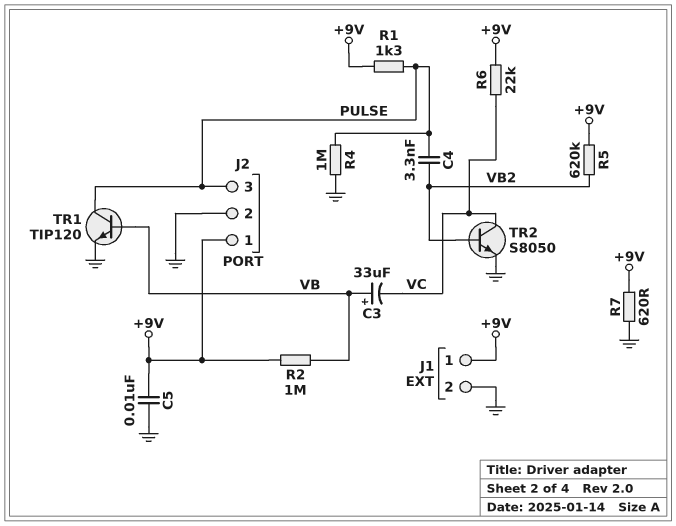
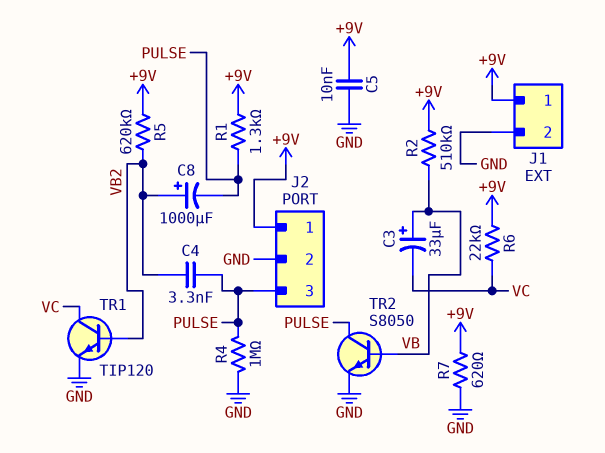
C8: none -> 1000uF (plus VB2, minus PULSE)
R2: 1M (+9V, VB) -> 510k (+9V, VB)
TR1: NPN TIP120 (B VB, C PULSE, E GND) -> NPN TIP120 (B VB2, C VC, E GND)
TR2: NPN S8050 (B VB2, C VC, E GND) -> NPN S8050 (B VB, C PULSE, E GND)

